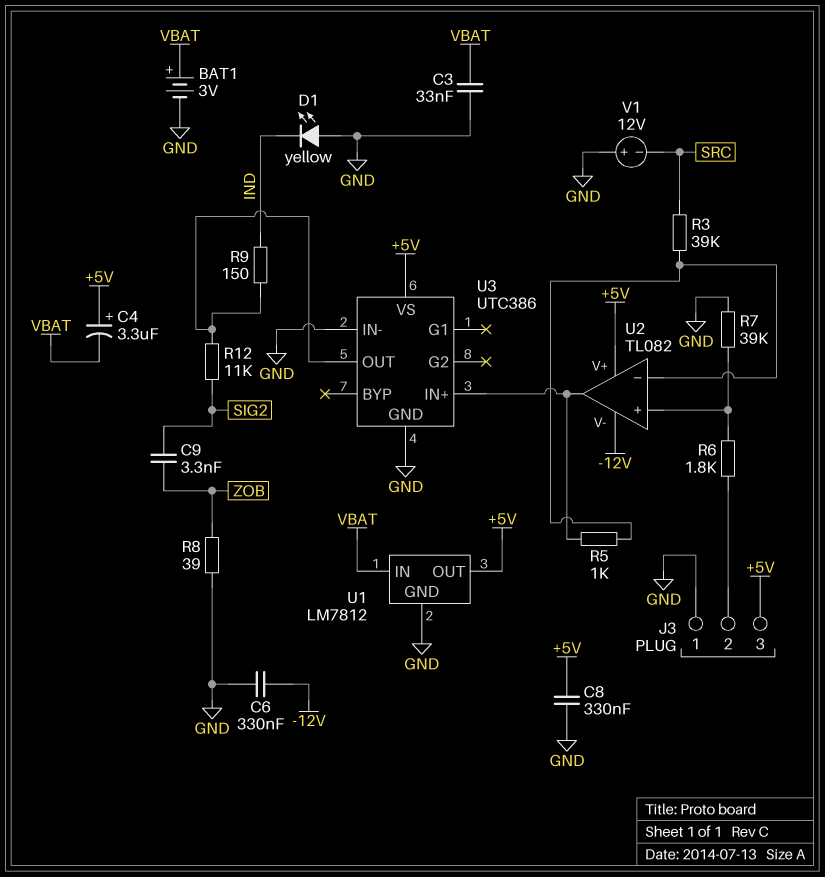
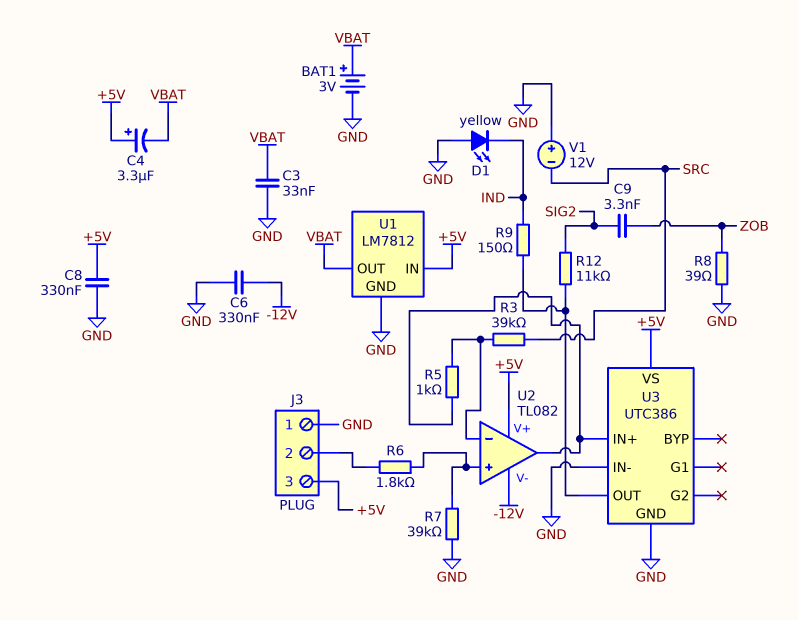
U1 pin IN: VBAT -> +5V
U1 pin OUT: +5V -> VBAT

